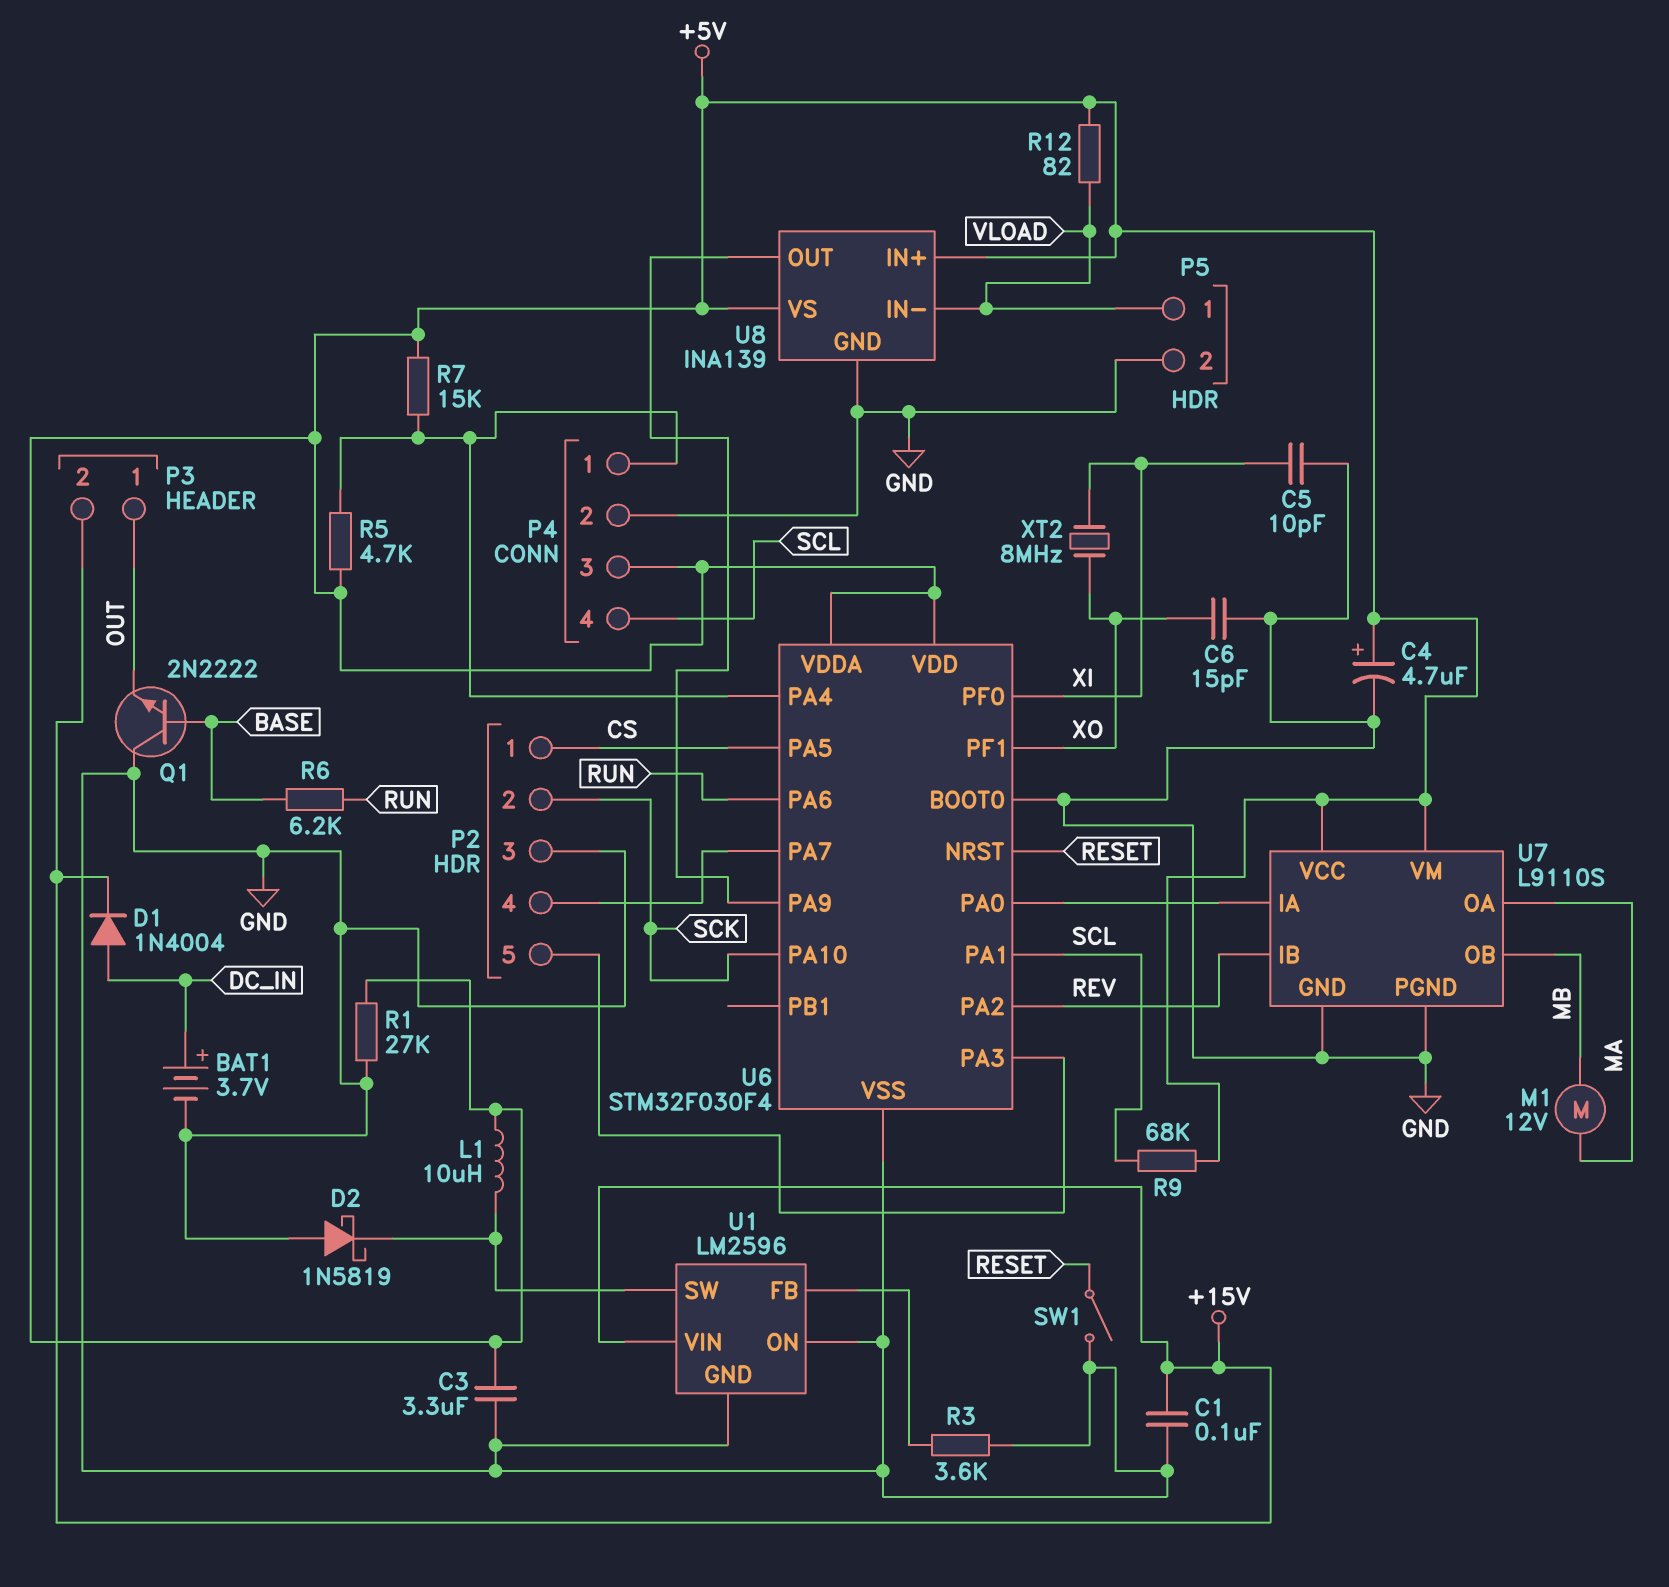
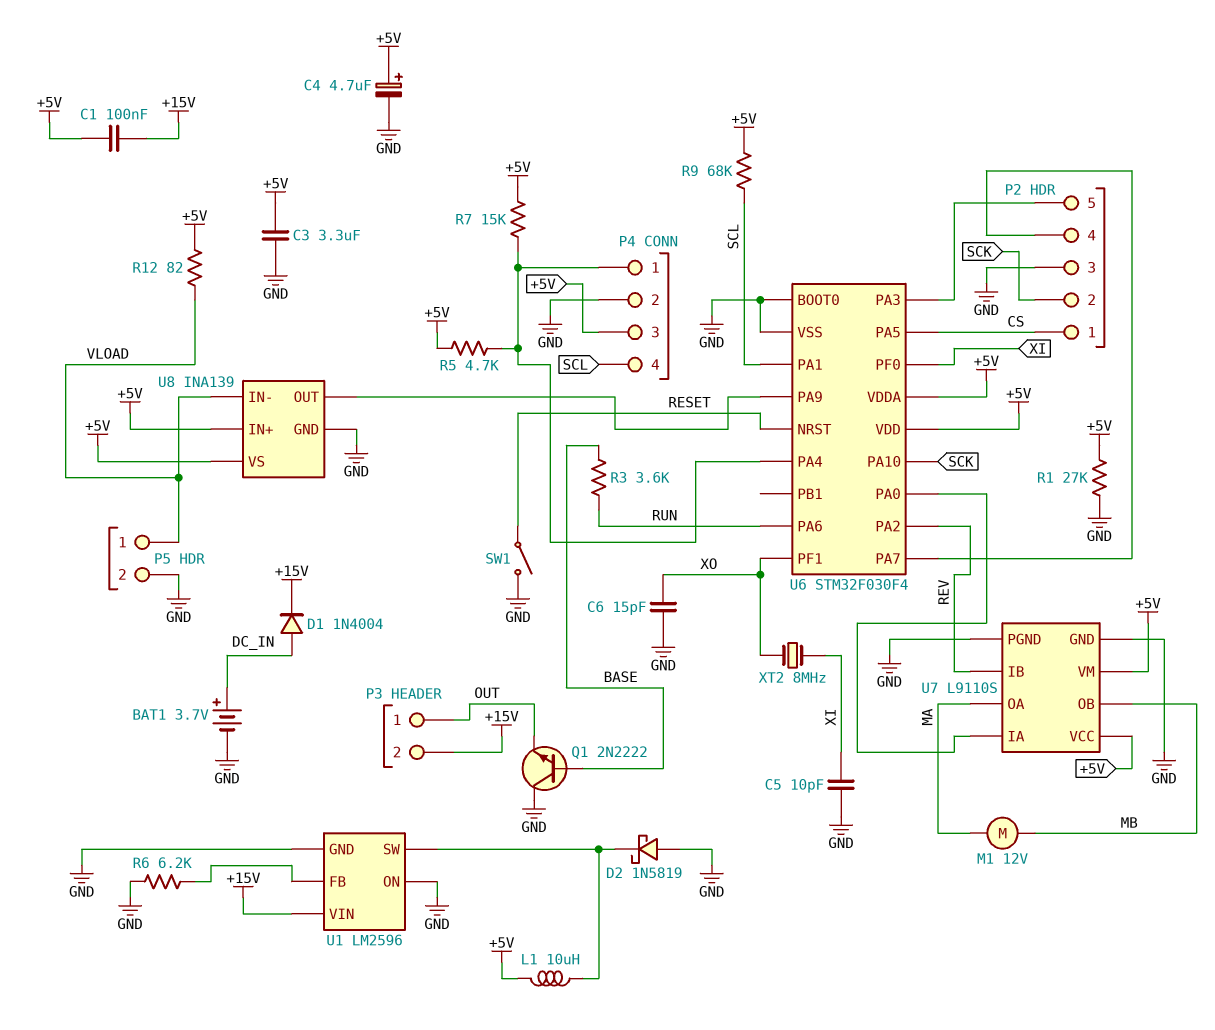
C1: 100nF (+15V, GND) -> 100nF (+5V, +15V)
R3: 3.6k (GND, U1/FB) -> 3.6k (BASE, RUN)
R6: 6.2k (BASE, RUN) -> 6.2k (GND, U1/FB)

